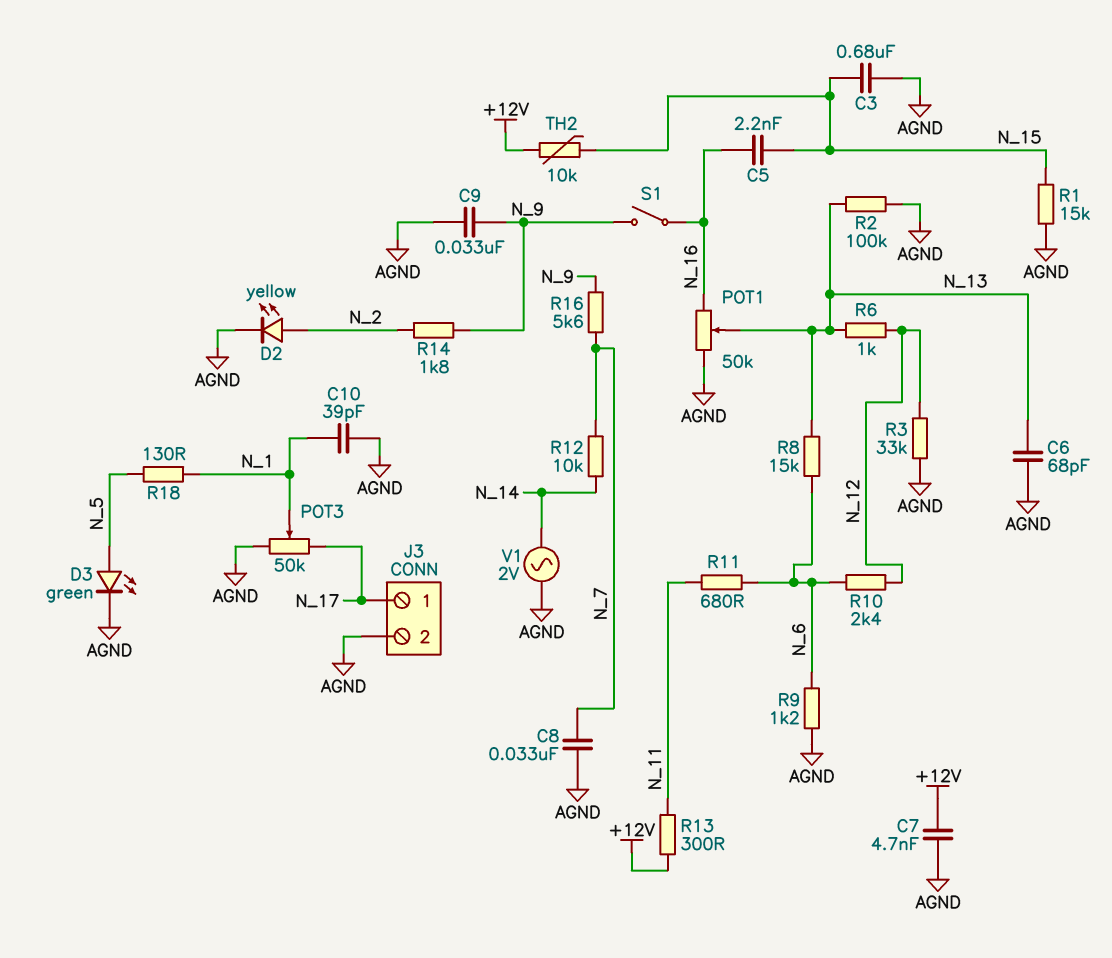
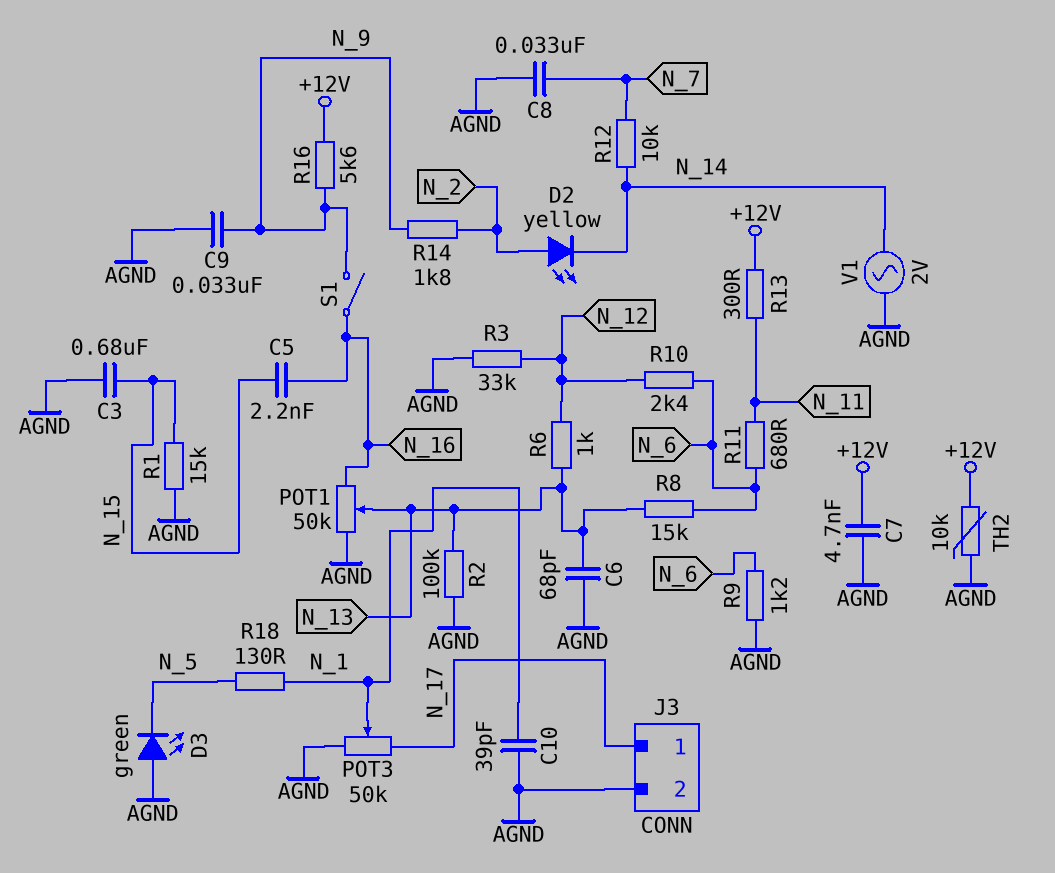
D2: LED yellow (A N_2, K AGND) -> LED yellow (A N_2, K N_14)
D3: LED green (A N_5, K AGND) -> LED green (A AGND, K N_5)
R16: 5.6k (N_7, N_9) -> 5.6k (+12V, N_9)
TH2: 10k (+12V, N_15) -> 10k (+12V, AGND)

